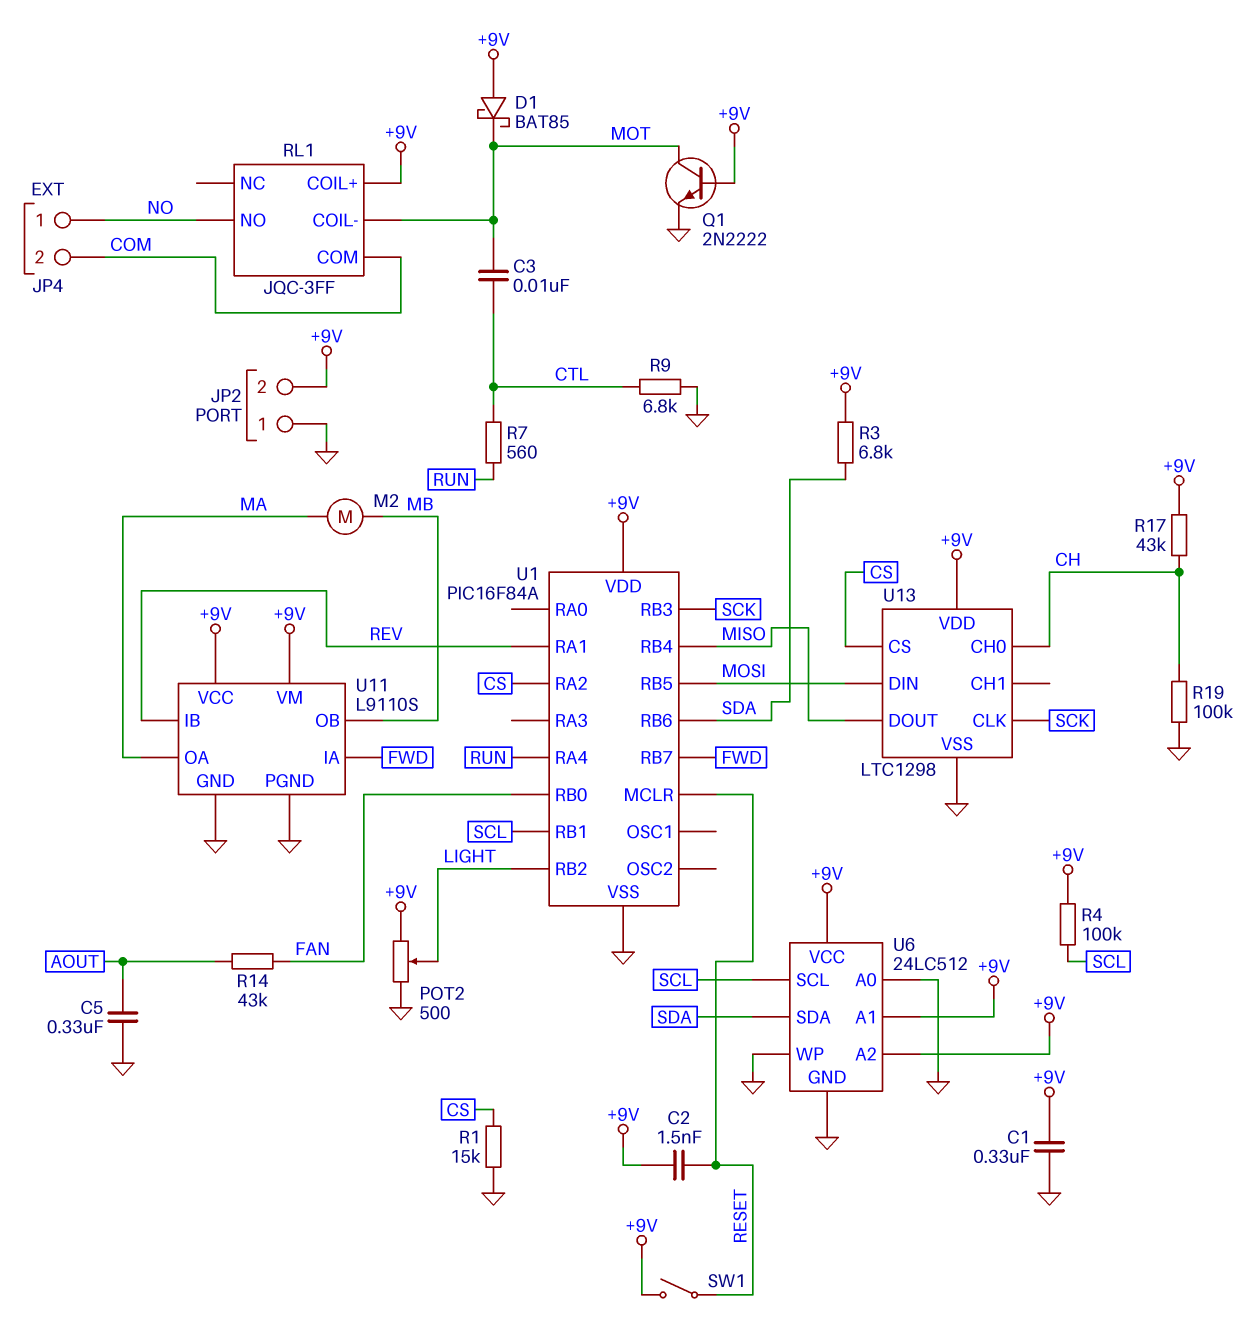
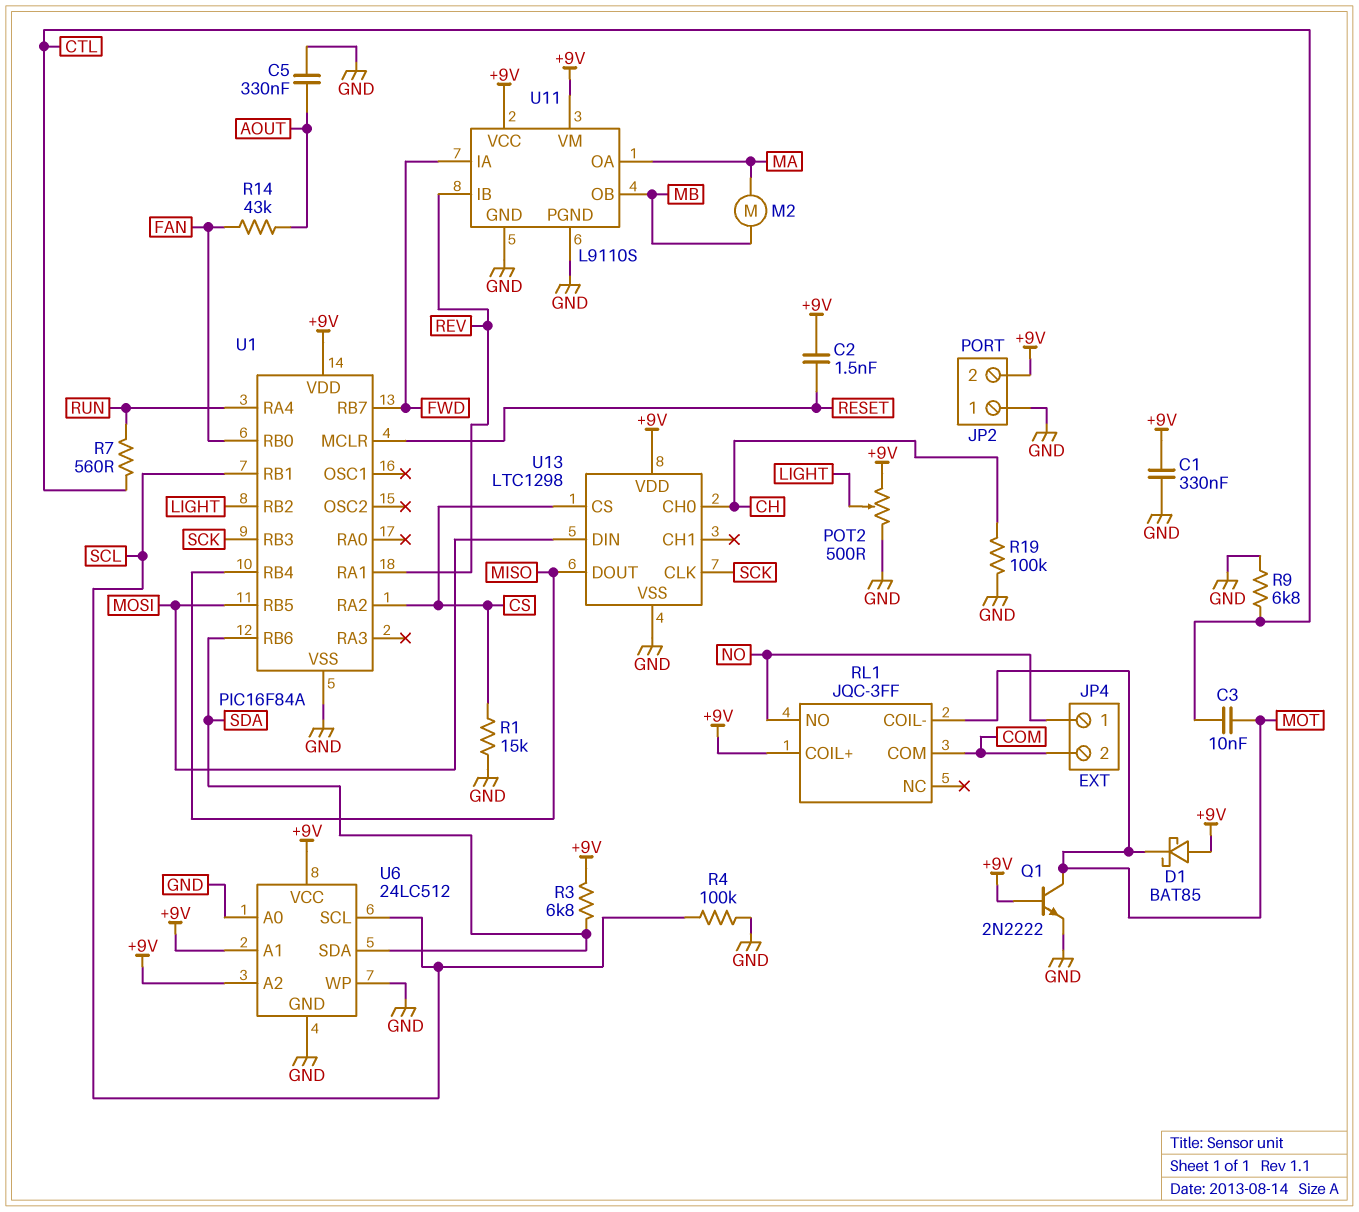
R4: 100k (+9V, SCL) -> 100k (GND, SCL)
R17: 43k (+9V, CH) -> none
SW1: switch (+9V, RESET) -> none

